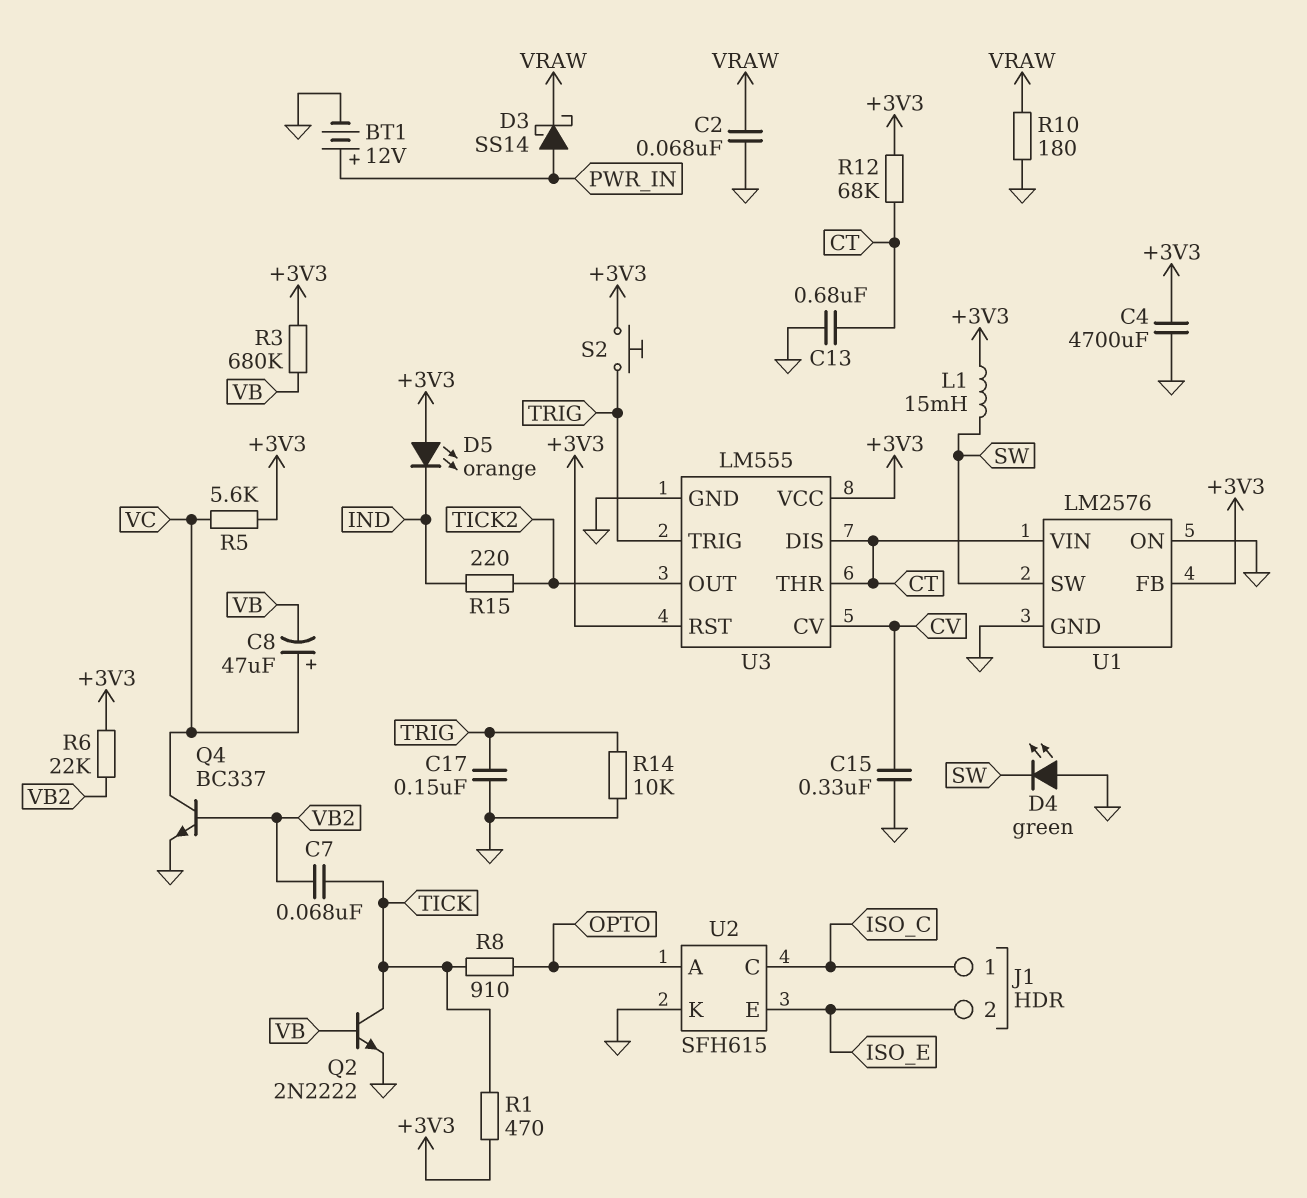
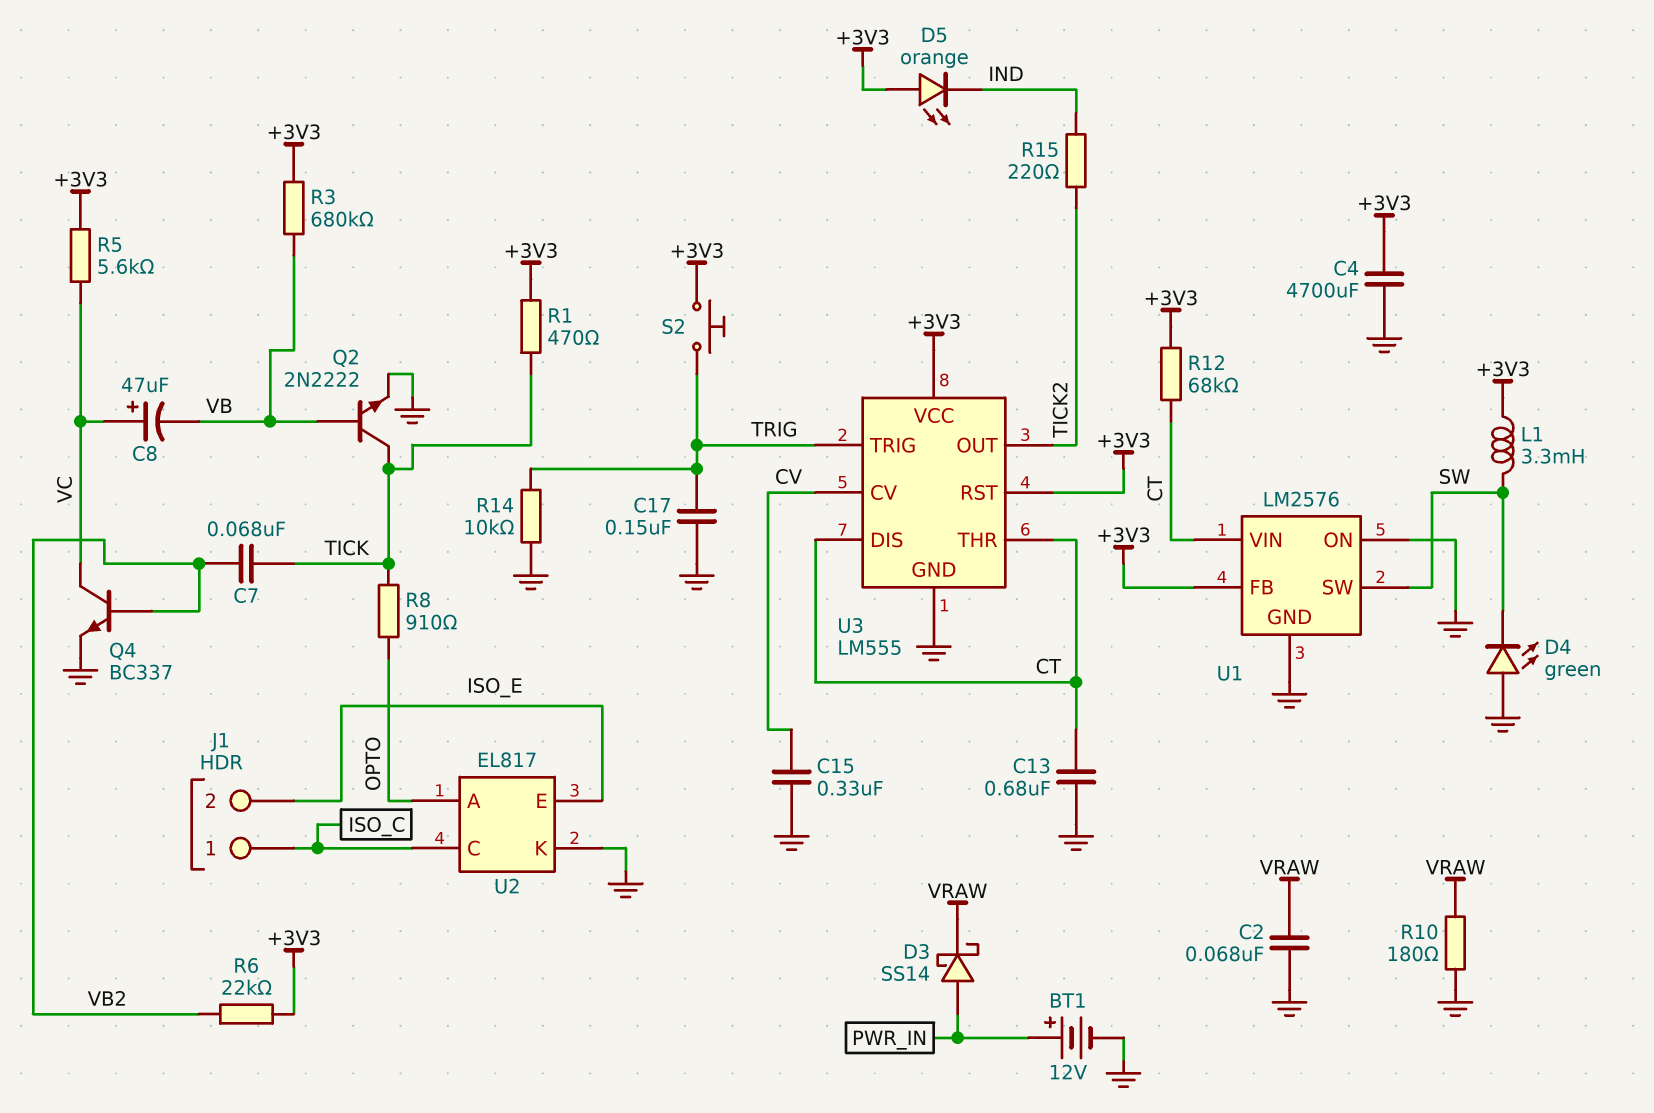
L1: 15mH (+3V3, SW) -> 3.3mH (+3V3, SW)
U2: SFH615 -> EL817

